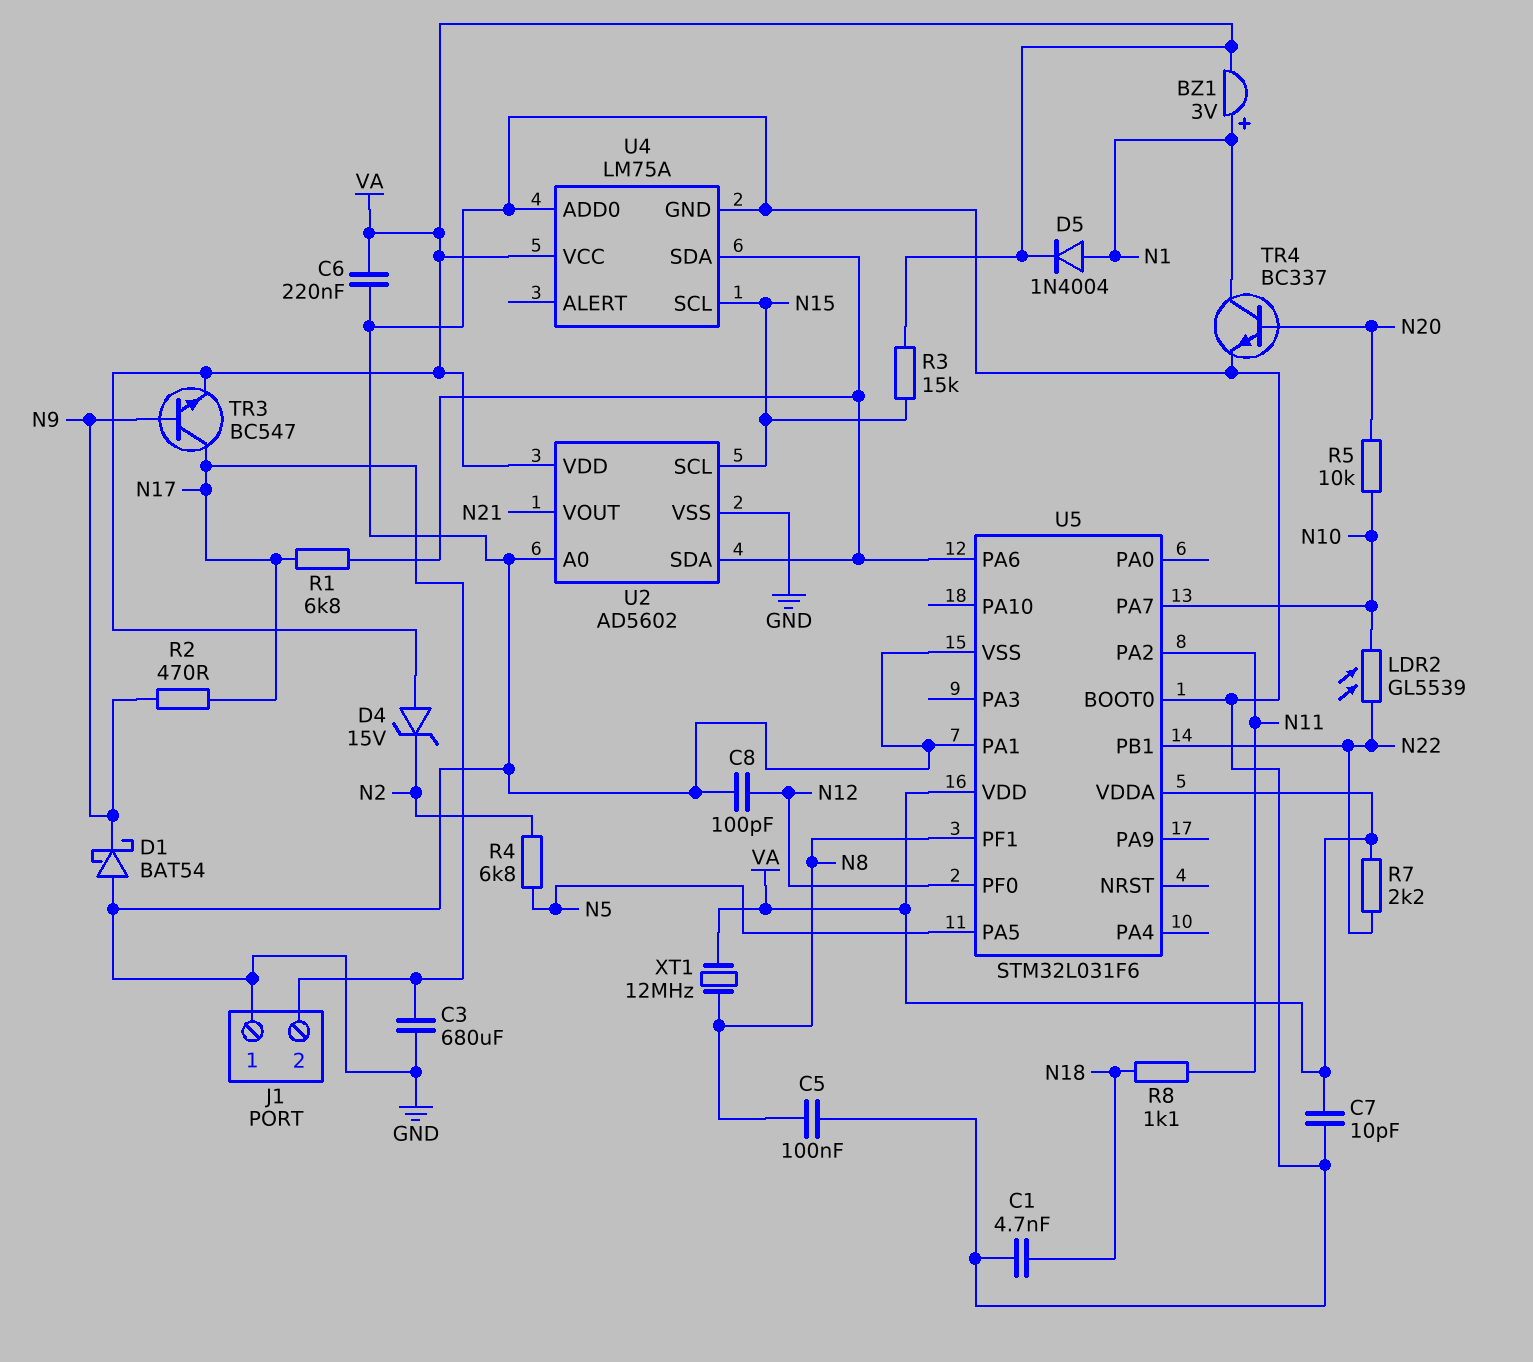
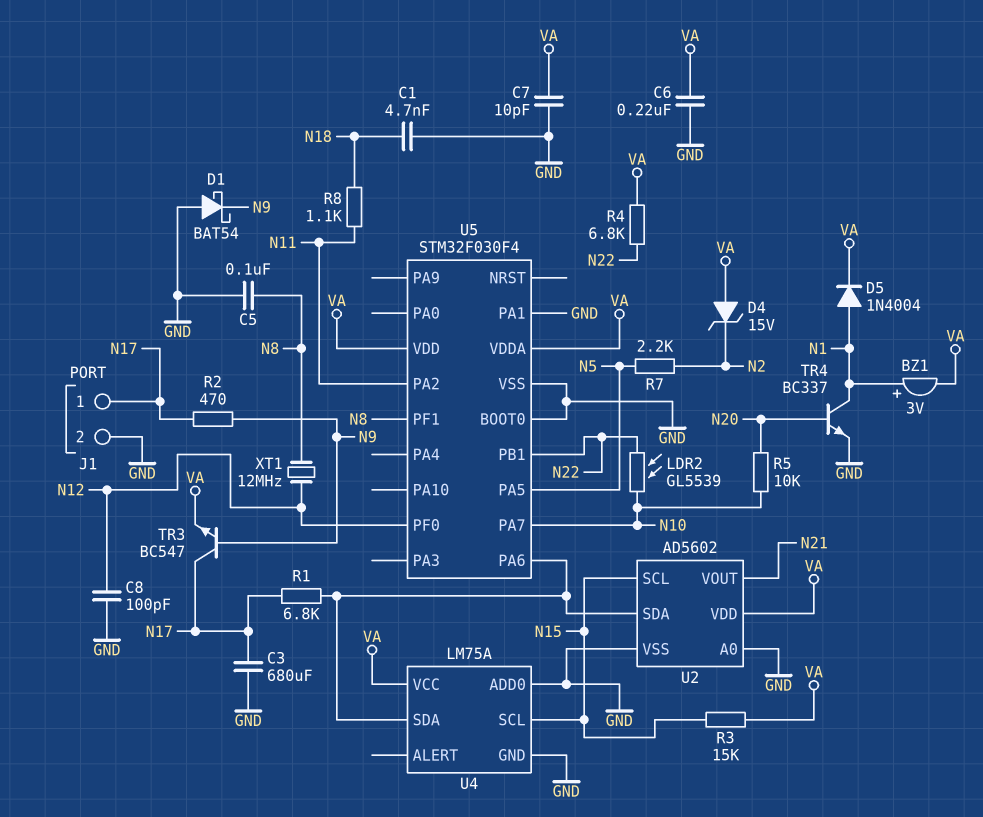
J1 pin 1: GND -> N17
J1 pin 2: N17 -> GND
R4: 6.8k (N2, N5) -> 6.8k (N22, VA)
R7: 2.2k (N22, VA) -> 2.2k (N2, N5)
U5: STM32L031F6 -> STM32F030F4
XT1: 12MHz (N8, VA) -> 12MHz (N8, N12)

